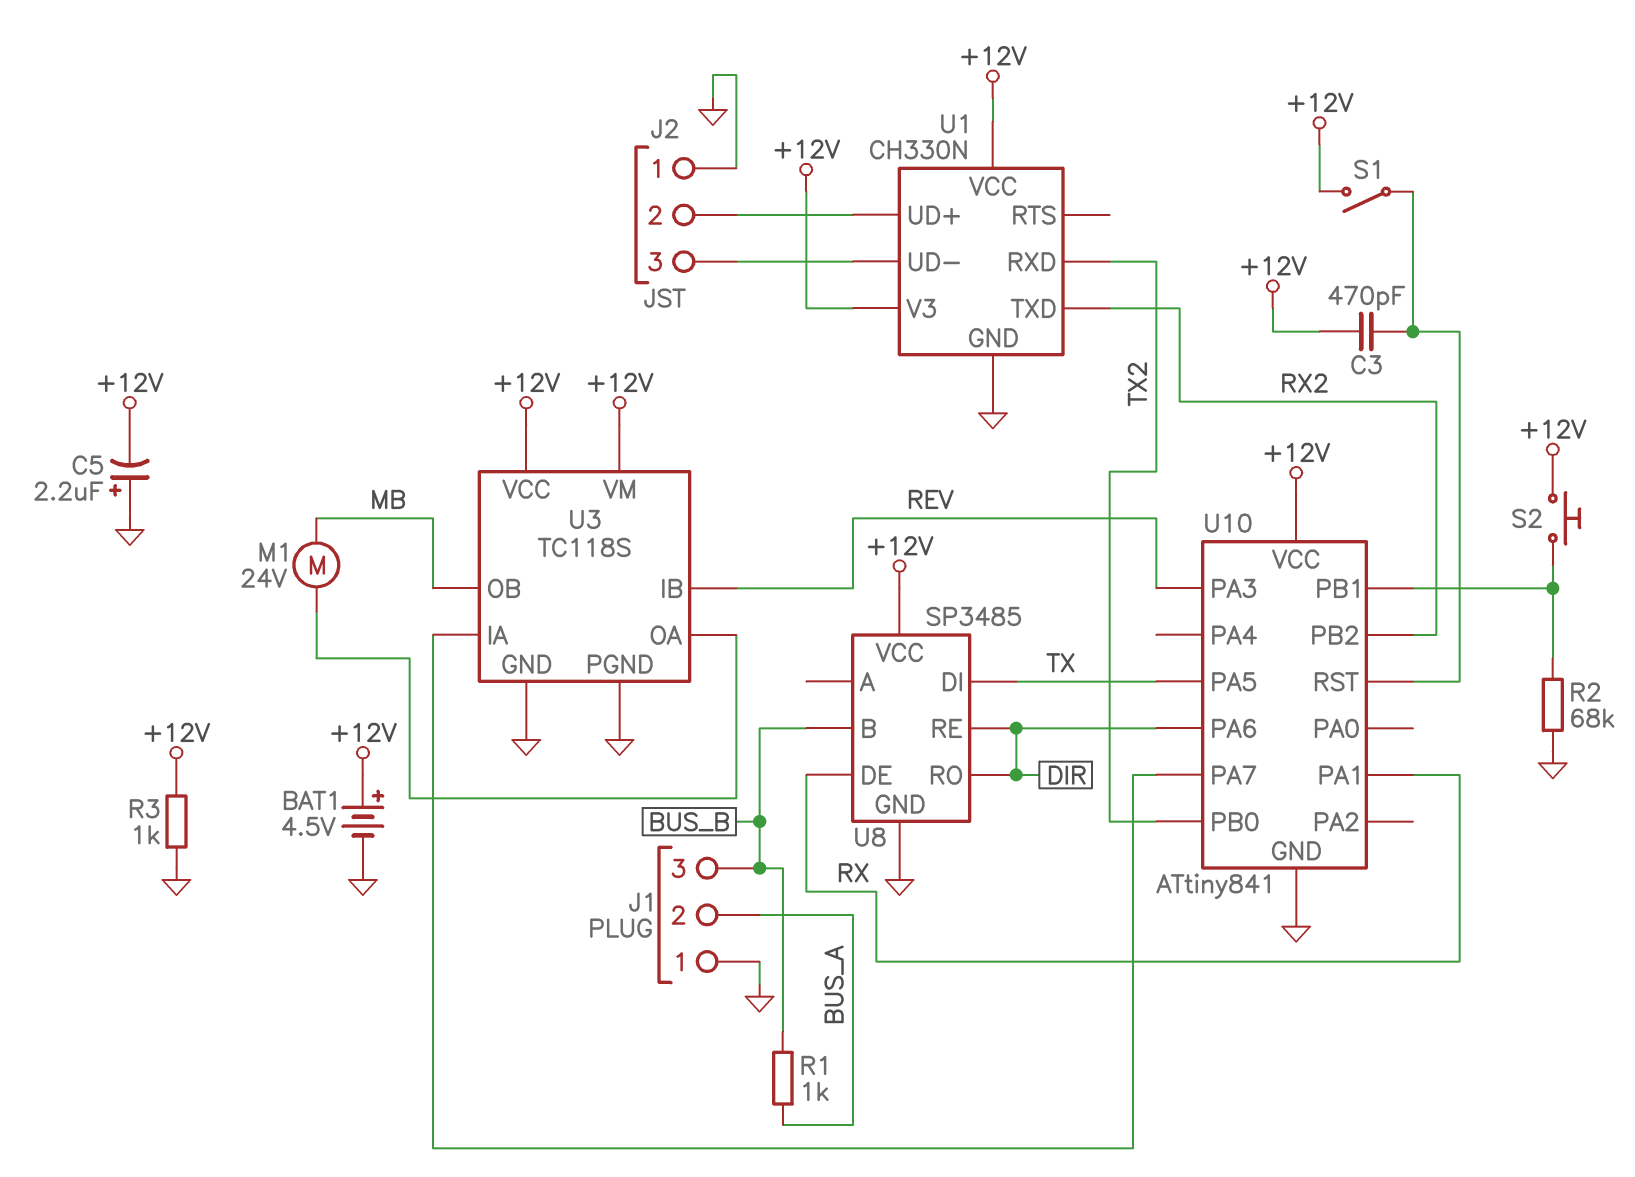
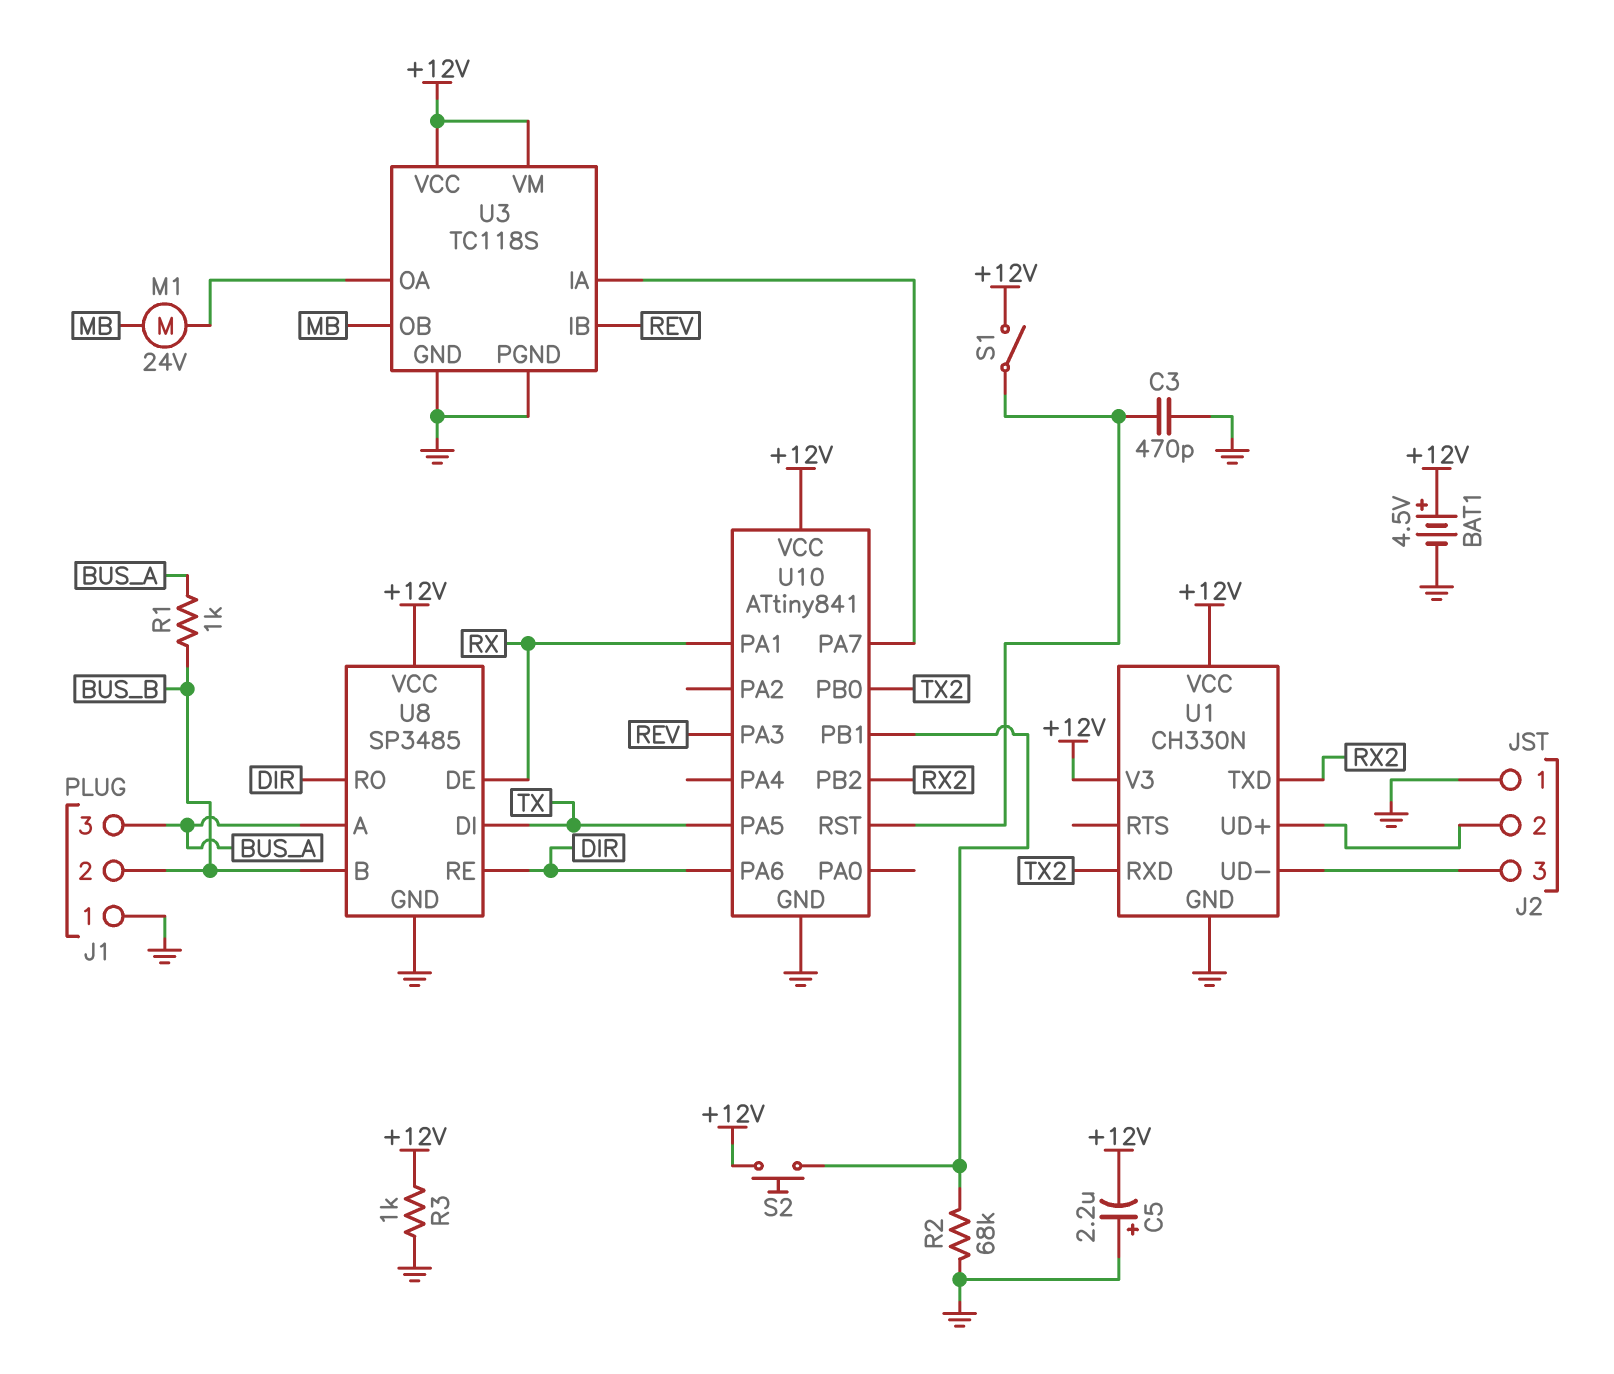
C3: 470pF (+12V, U10/RST) -> 470pF (GND, U10/RST)
J1 pin 2: BUS_A -> BUS_B
J1 pin 3: BUS_B -> BUS_A
U8 pin A: none -> BUS_A

